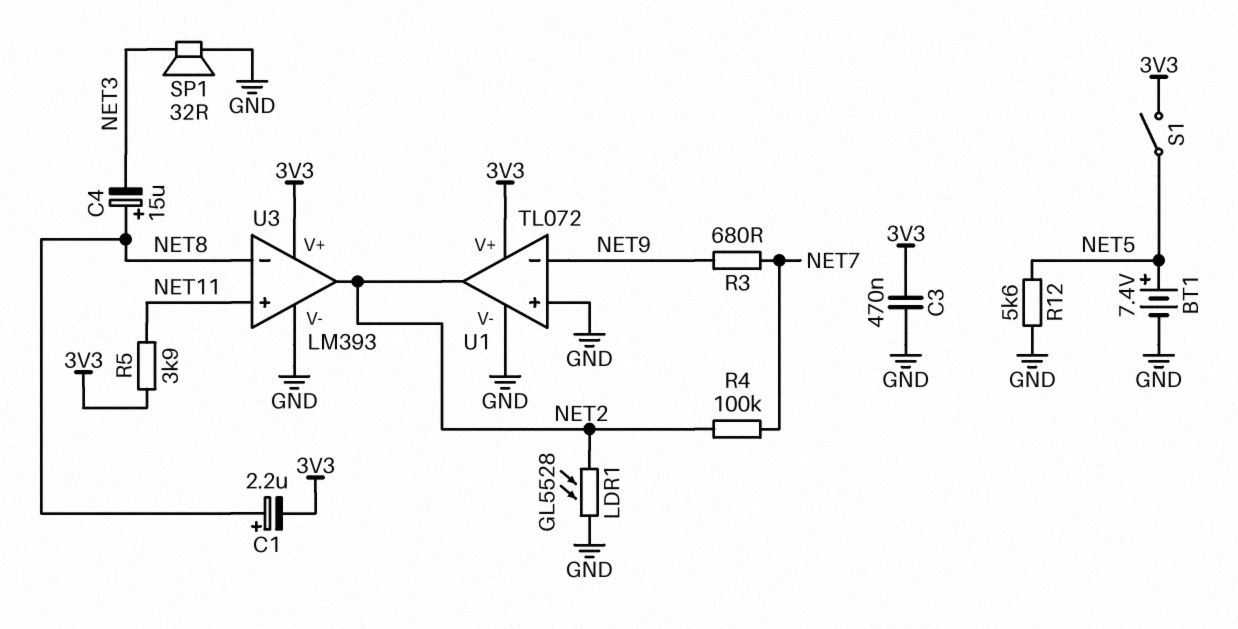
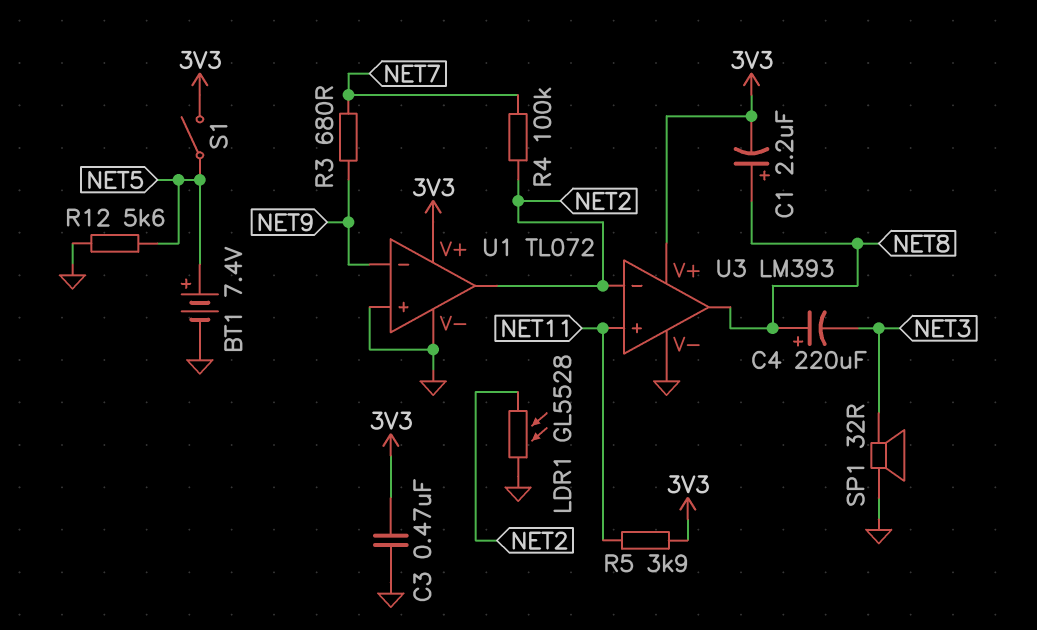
C4: 15uF (plus NET8, minus NET3) -> 220uF (plus NET8, minus NET3)
U3 pin in-: NET8 -> NET2
U3 pin out: NET2 -> NET8

